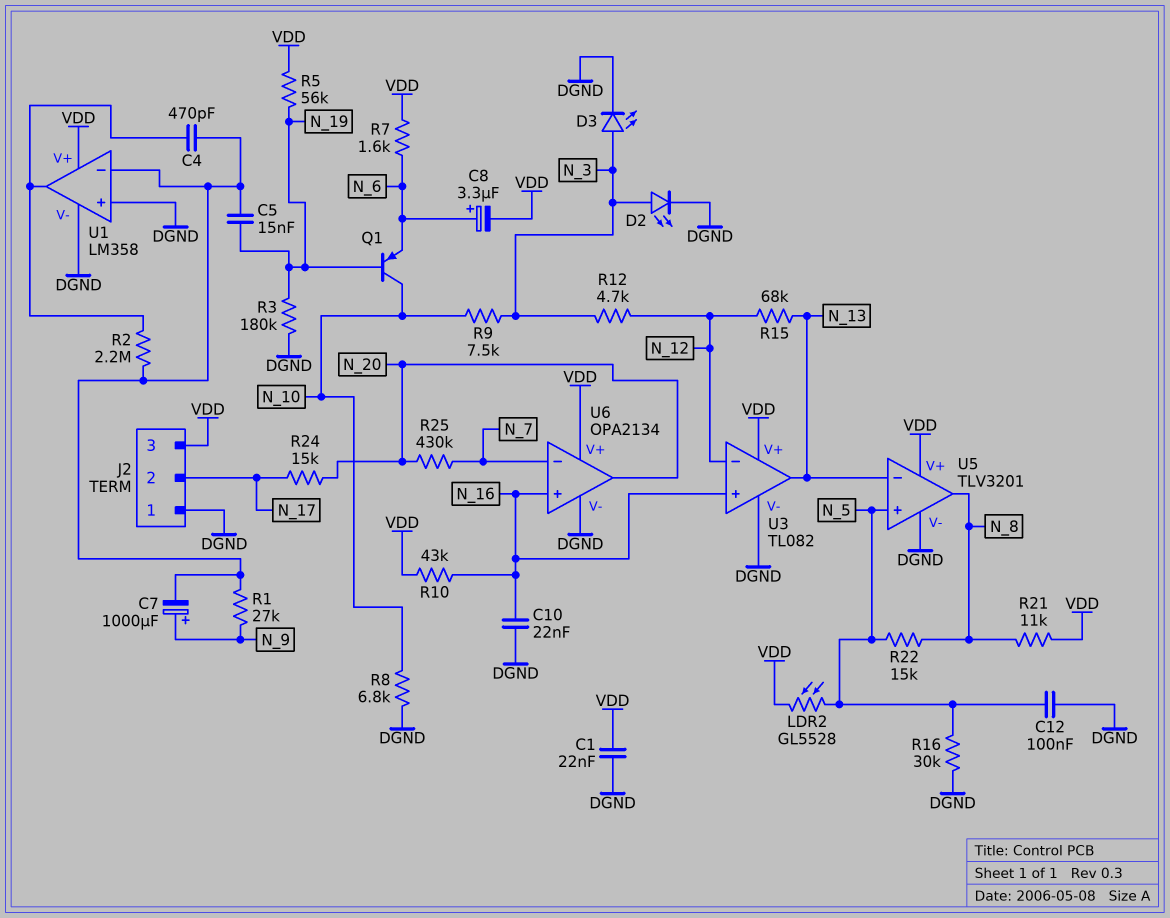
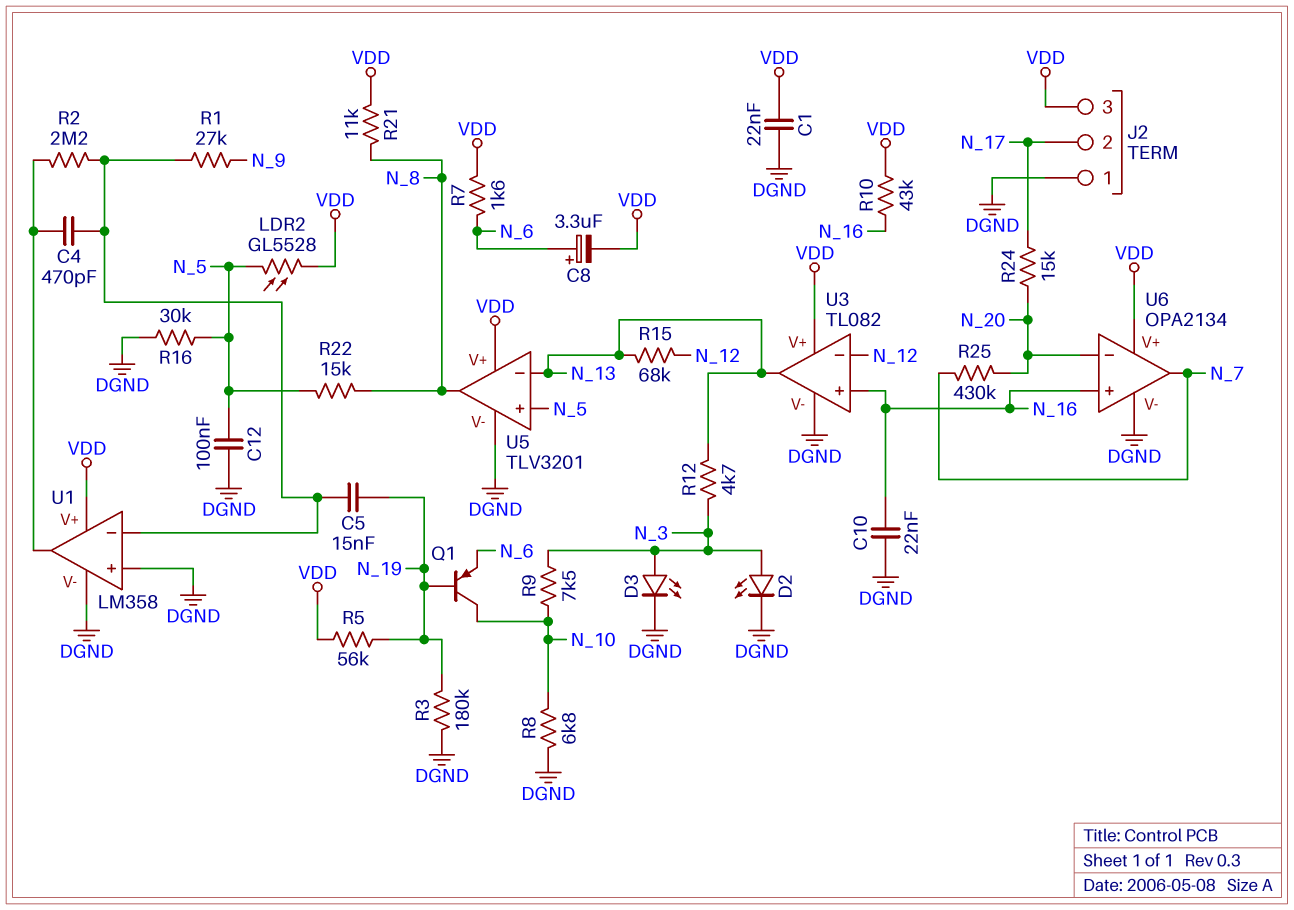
C7: 1000uF (plus N_9, minus U1/in-) -> none
R12: 4.7k (N_3, N_12) -> 4.7k (N_3, N_13)
U6 pin in-: N_7 -> N_20
U6 pin out: N_20 -> N_7

